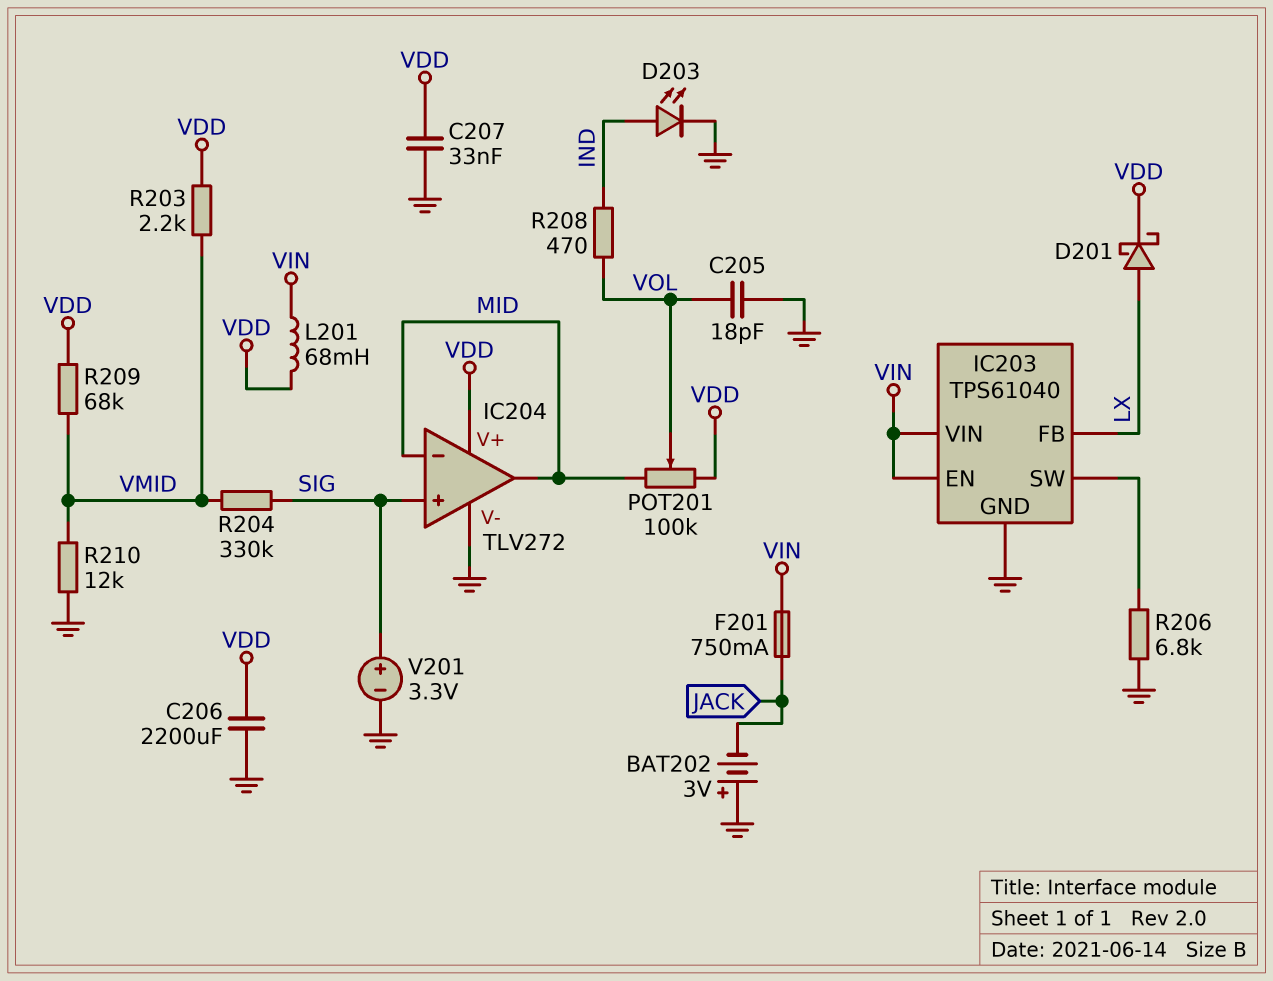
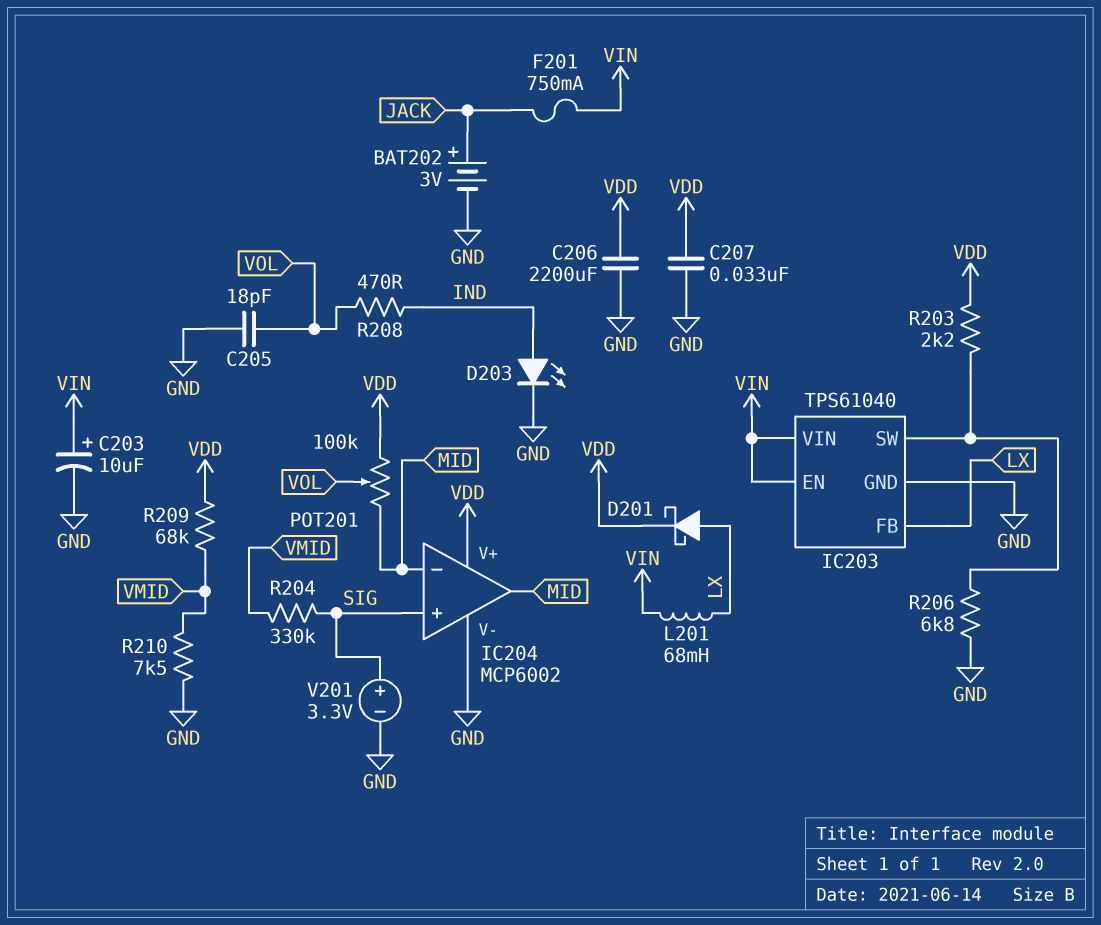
BAT202: 3V (plus GND, minus JACK) -> 3V (plus JACK, minus GND)
C203: none -> 10uF (plus VIN, minus GND)
IC204: TLV272 -> MCP6002
L201: 68mH (VDD, VIN) -> 68mH (LX, VIN)
R203: 2.2k (VDD, VMID) -> 2.2k (IC203/SW, VDD)
R210: 12k (GND, VMID) -> 7.5k (GND, VMID)

